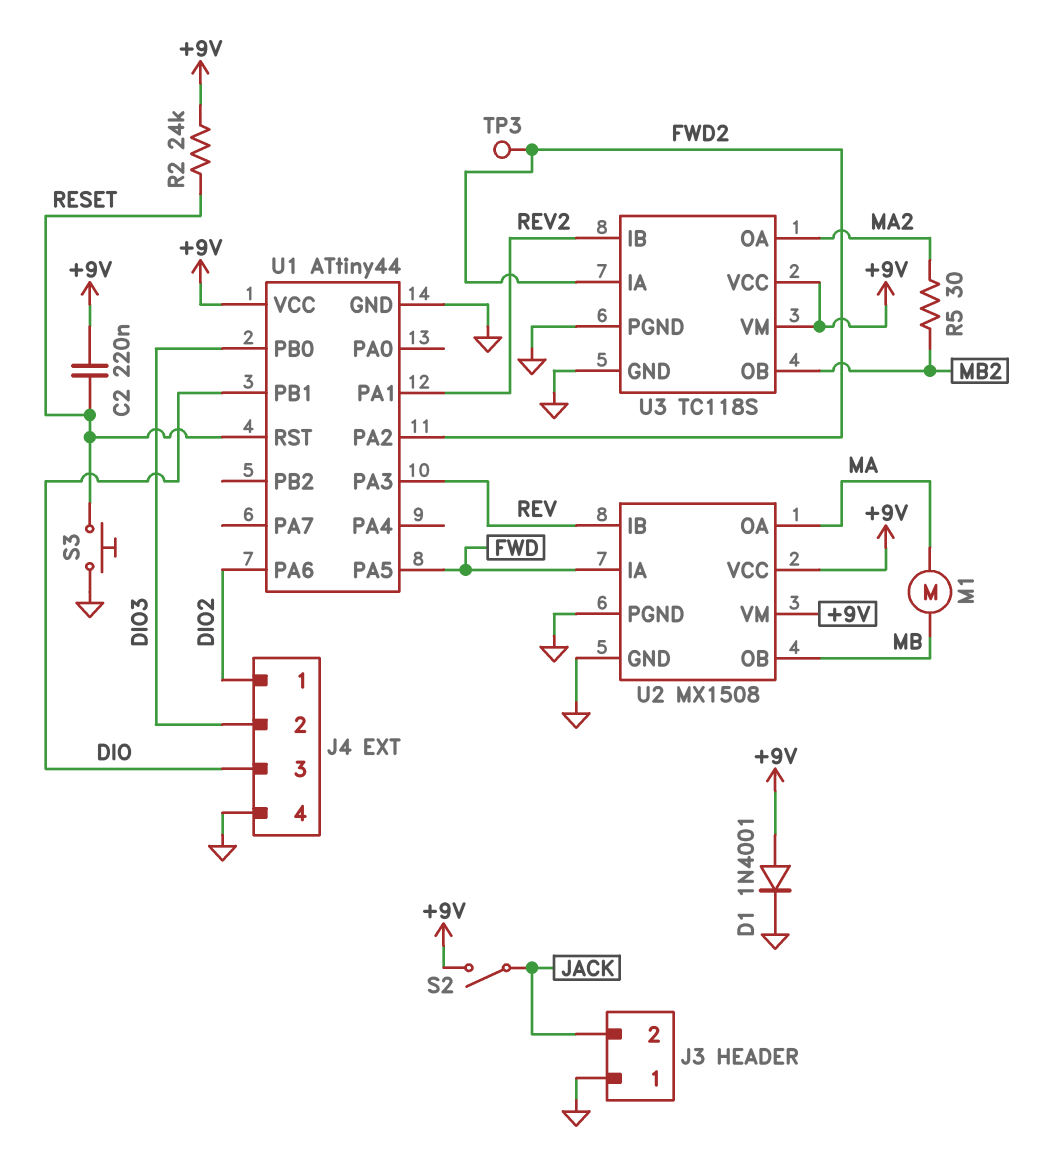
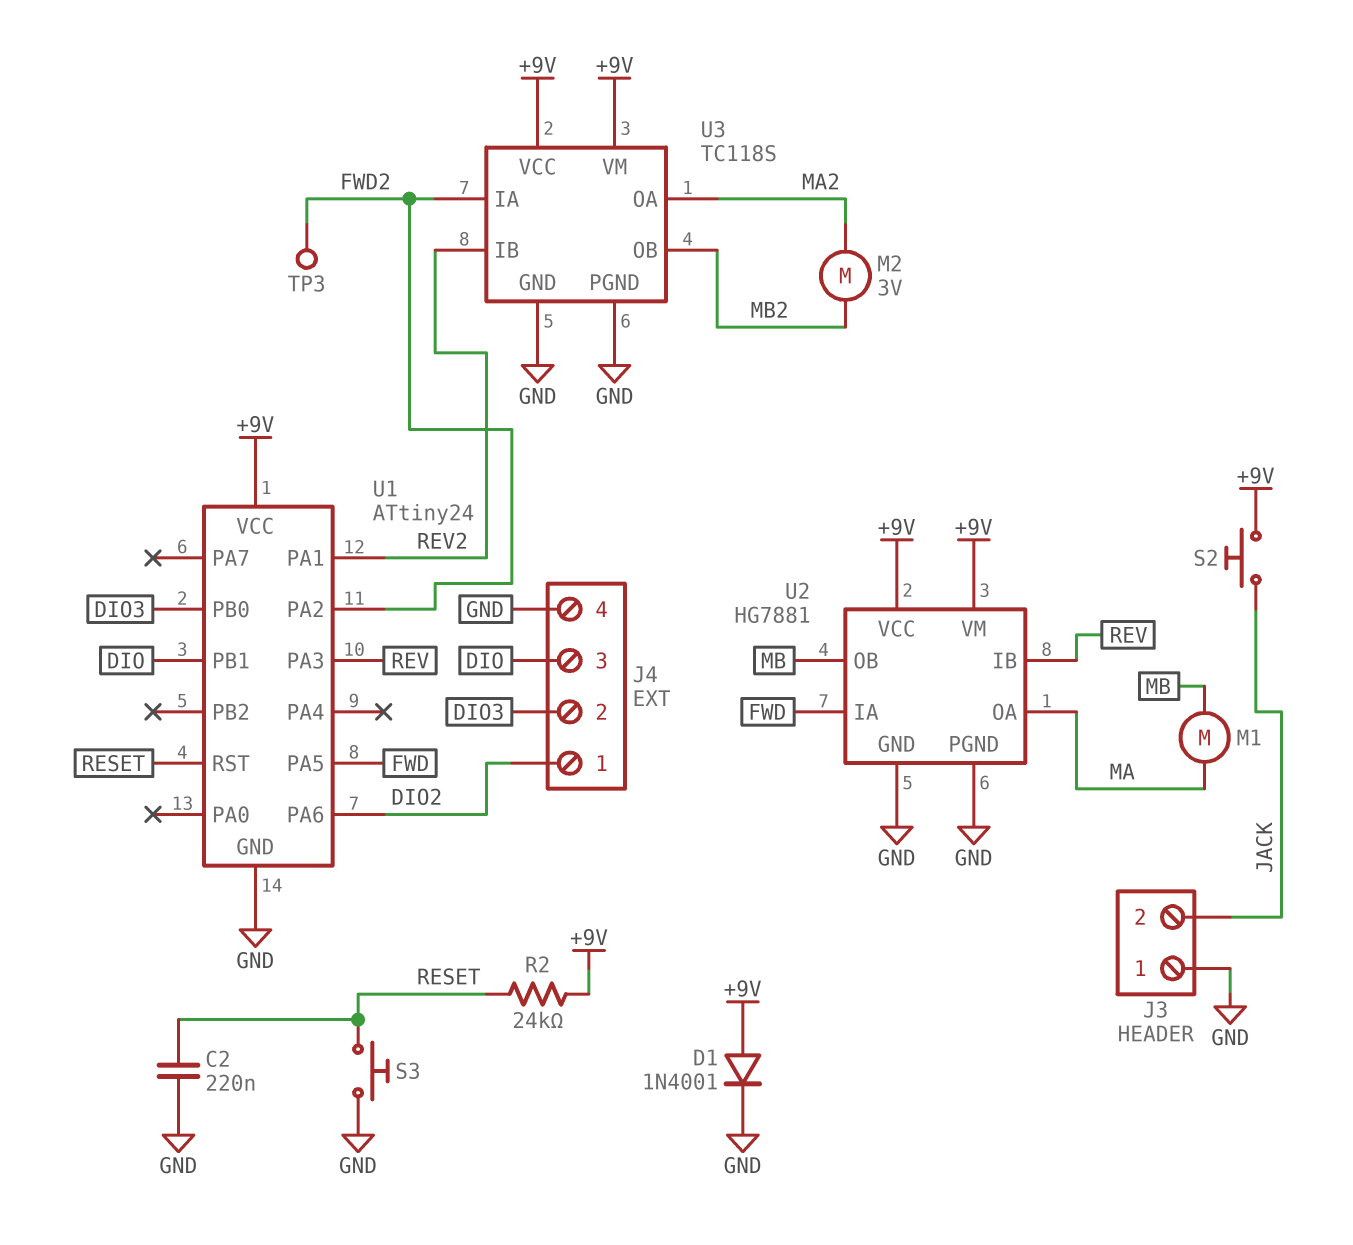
C2: 220nF (+9V, RESET) -> 220nF (GND, RESET)
M2: none -> motor 3V (MA2, MB2)
R5: 30 (MA2, MB2) -> none
S2: switch (+9V, JACK) -> button (+9V, JACK)
U1: ATtiny44 -> ATtiny24
U2: MX1508 -> HG7881

